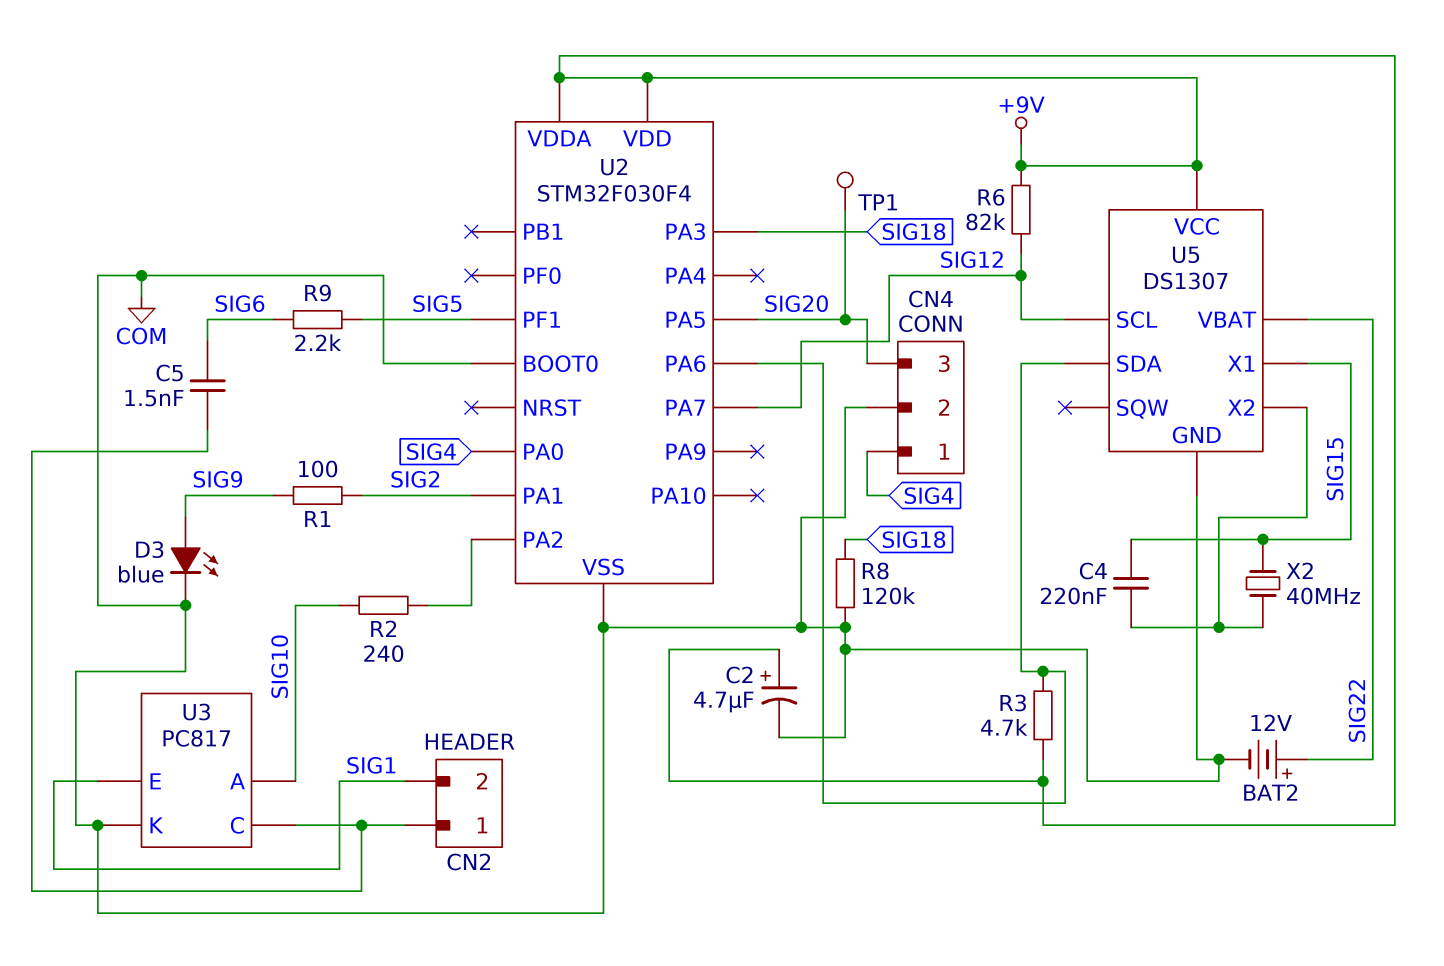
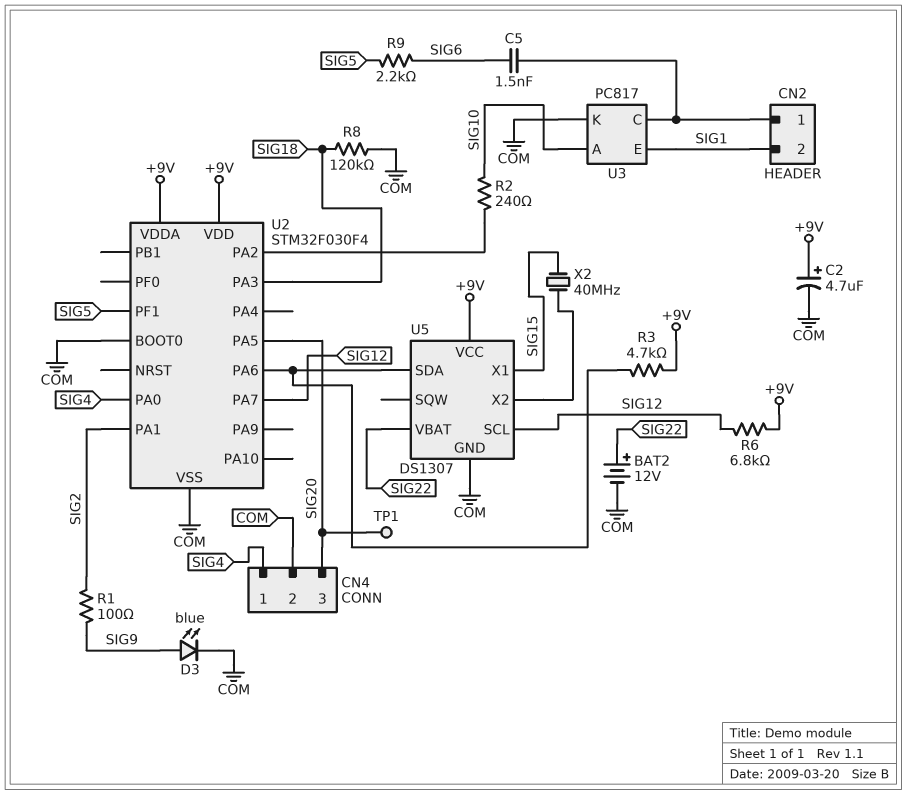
C4: 220nF (SIG15, U5/X2) -> none
R6: 82k (+9V, SIG12) -> 6.8k (+9V, SIG12)

